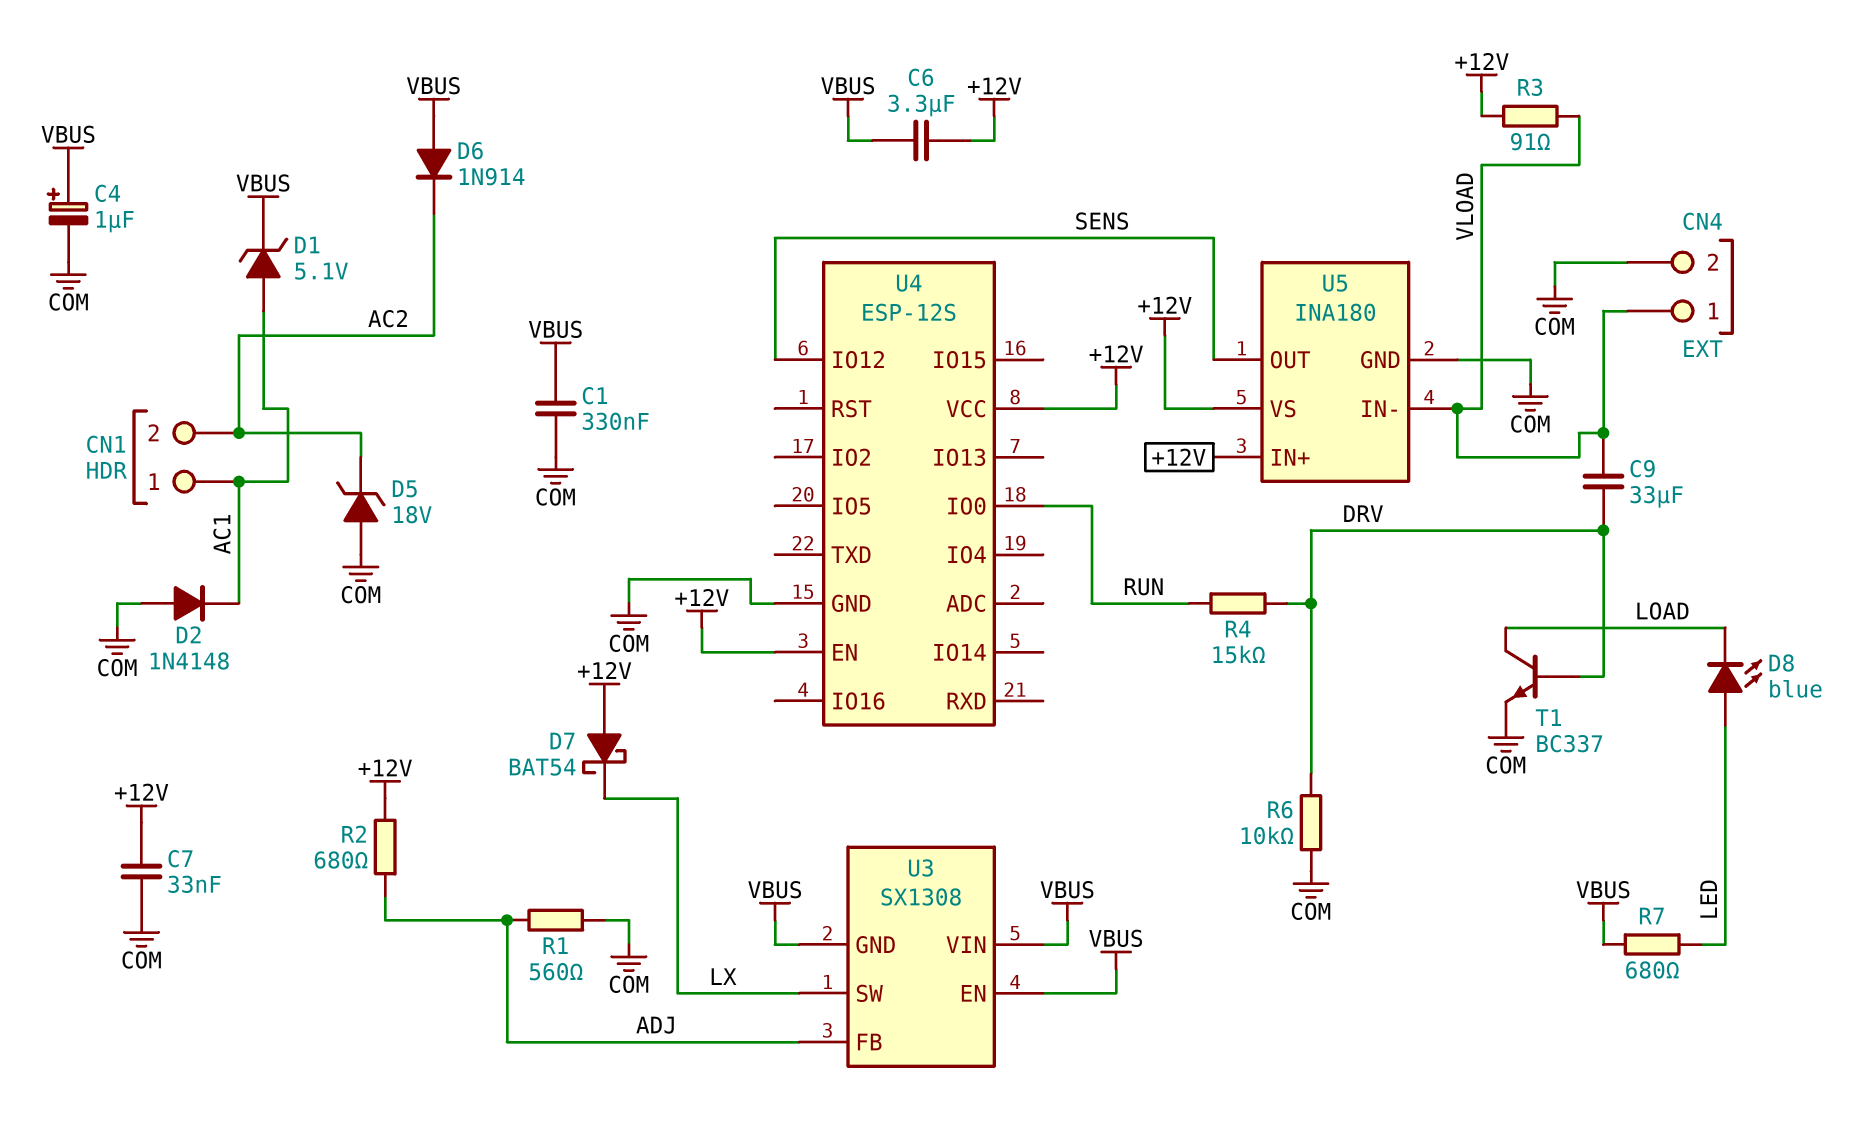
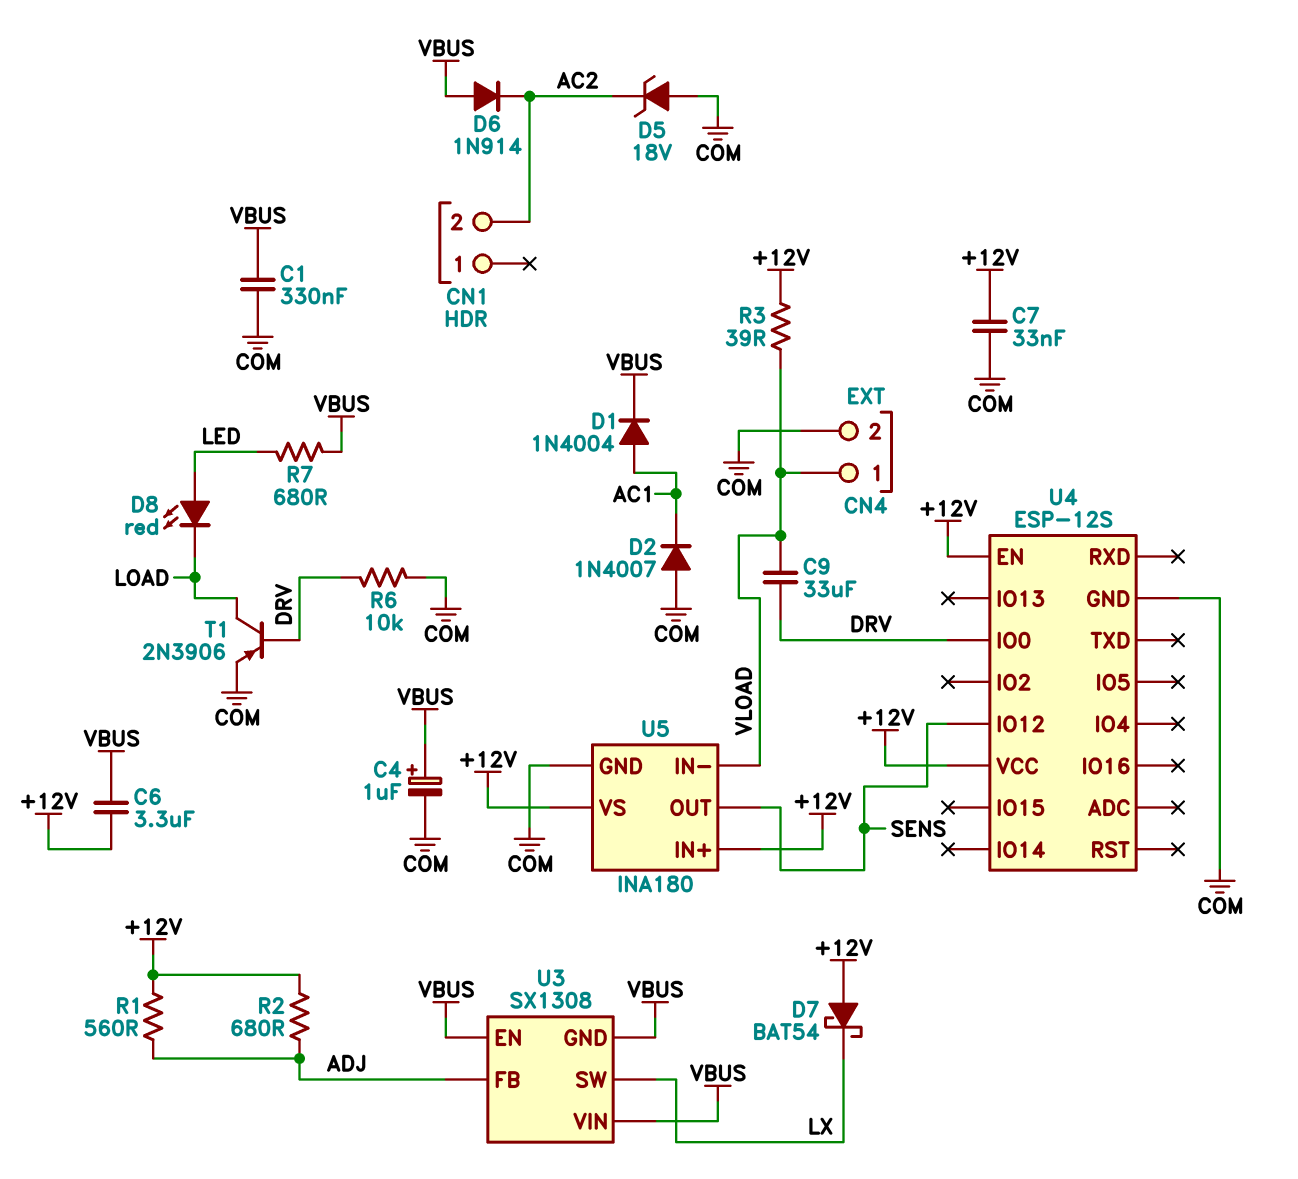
CN1 pin 1: AC1 -> none
D1: zener 5.1V (A AC1, K VBUS) -> diode 1N4004 (A AC1, K VBUS)
D2: diode 1N4148 (A COM, K AC1) -> diode 1N4007 (A COM, K AC1)
D8: LED blue (A LED, K LOAD) -> LED red (A LED, K LOAD)
R1: 560 (ADJ, COM) -> 560 (+12V, ADJ)
R3: 91 (+12V, VLOAD) -> 39 (+12V, VLOAD)
R4: 15k (DRV, RUN) -> none
T1: NPN BC337 (B DRV, C LOAD, E COM) -> PNP 2N3906 (B DRV, C LOAD, E COM)
U4 pin IO0: RUN -> DRV

